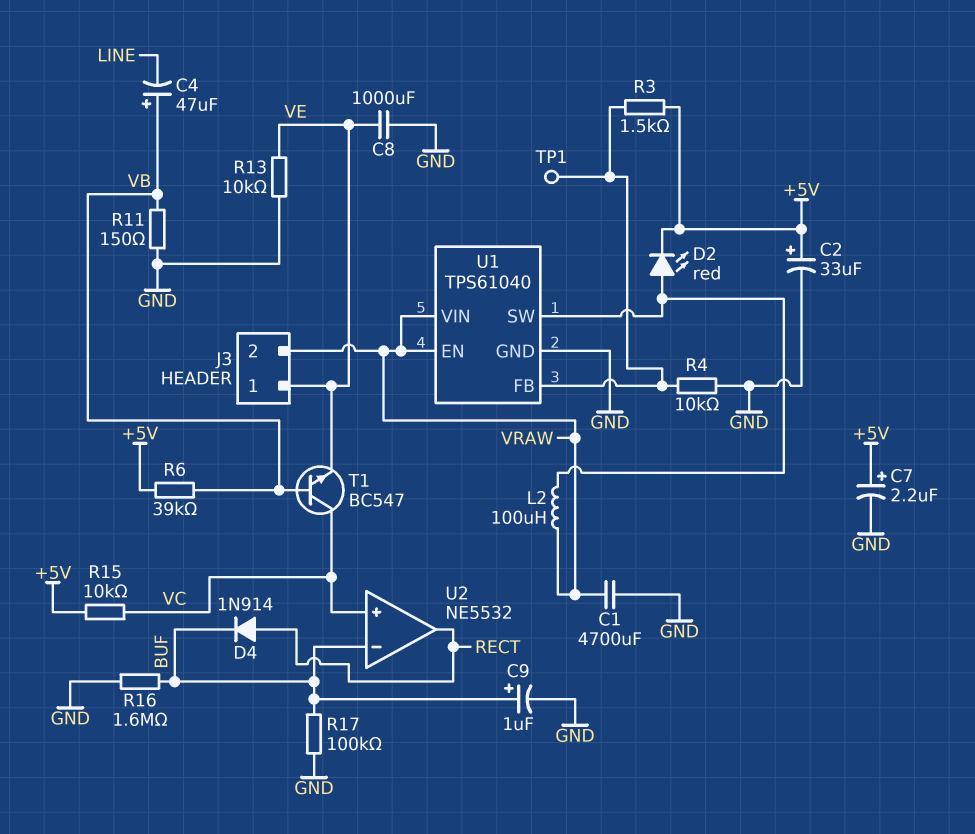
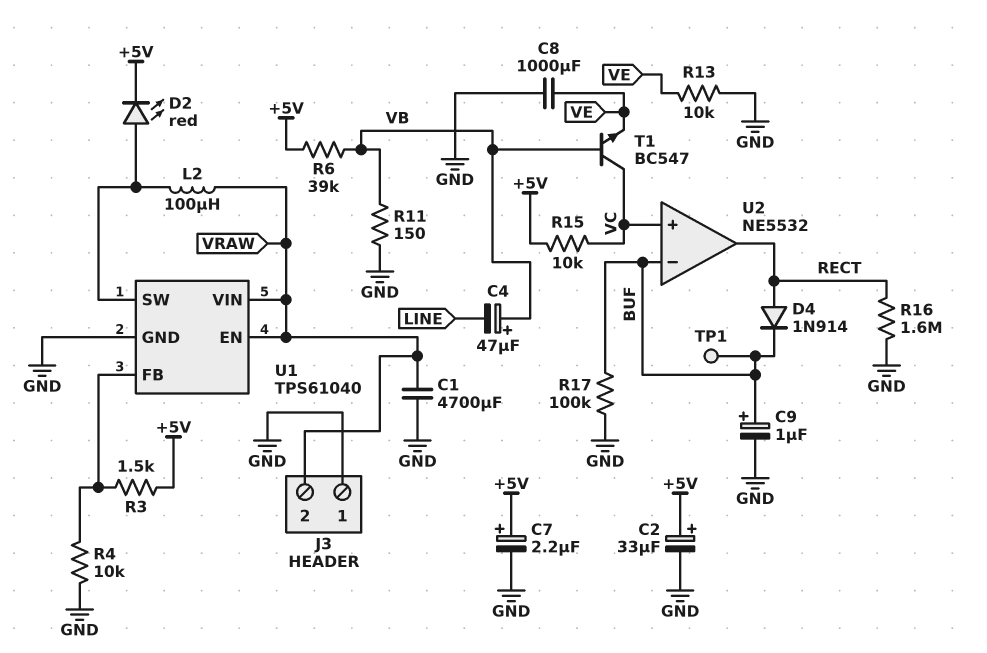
J3 pin 1: VE -> GND
R16: 1.6M (BUF, GND) -> 1.6M (GND, RECT)
TP1: test point (U1/FB) -> test point (BUF)

